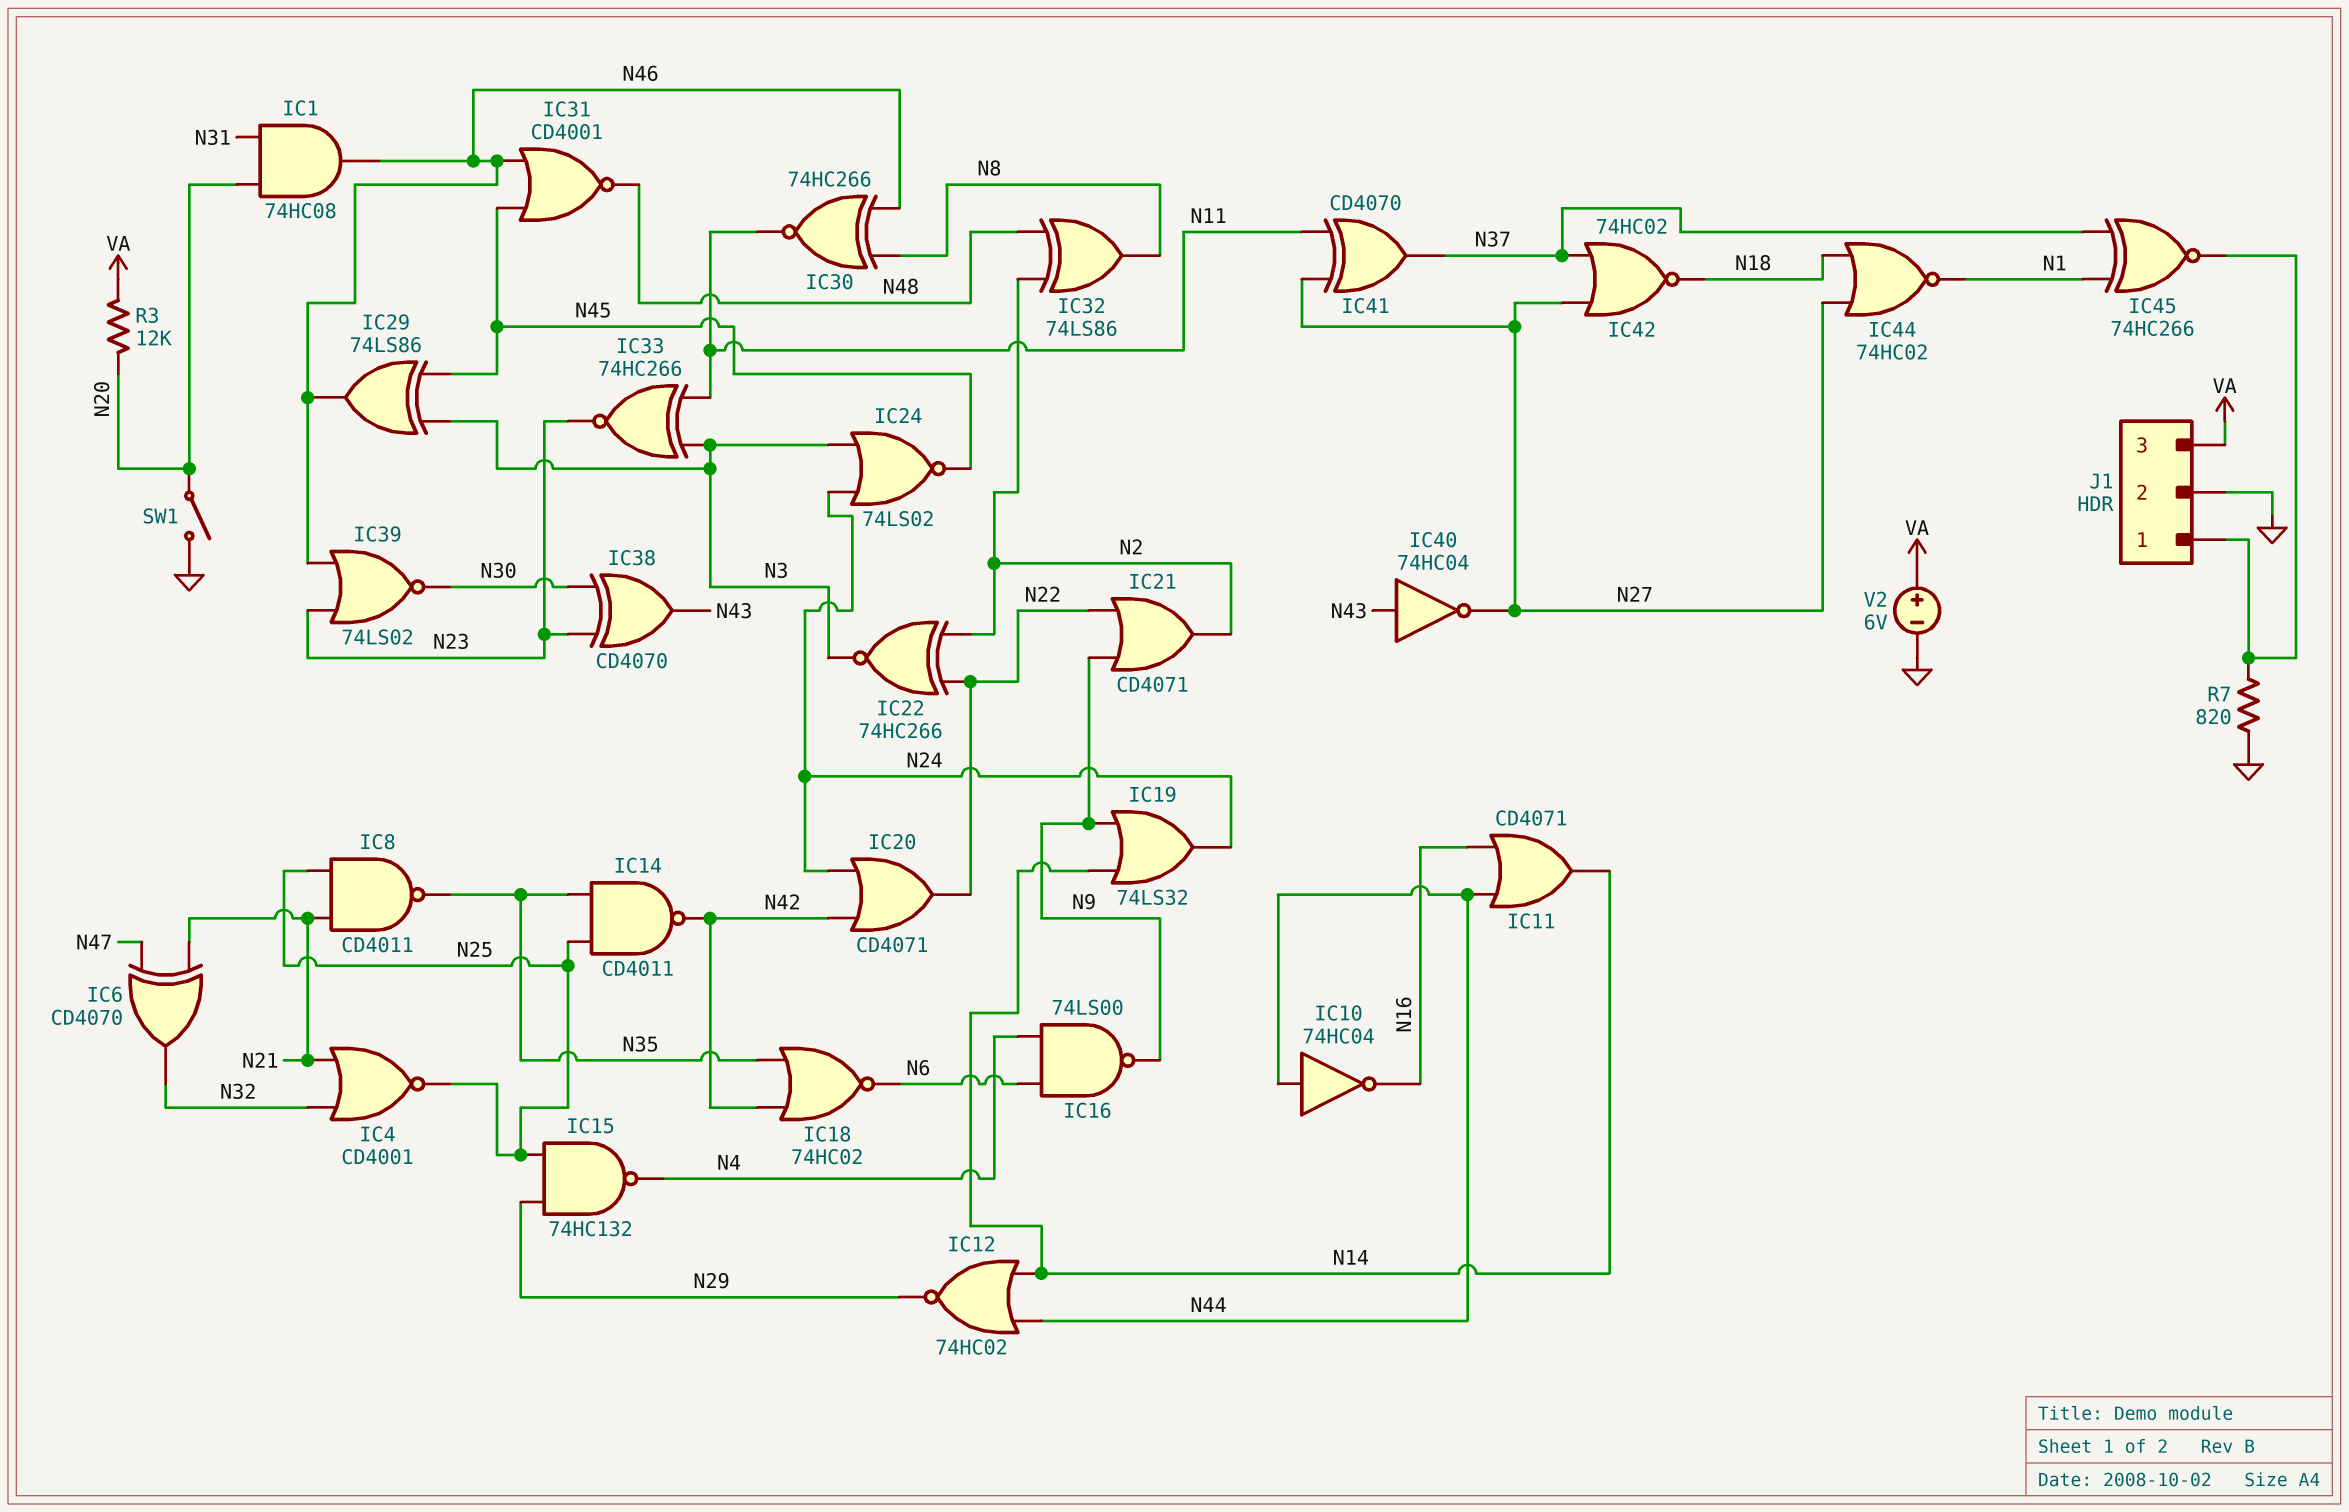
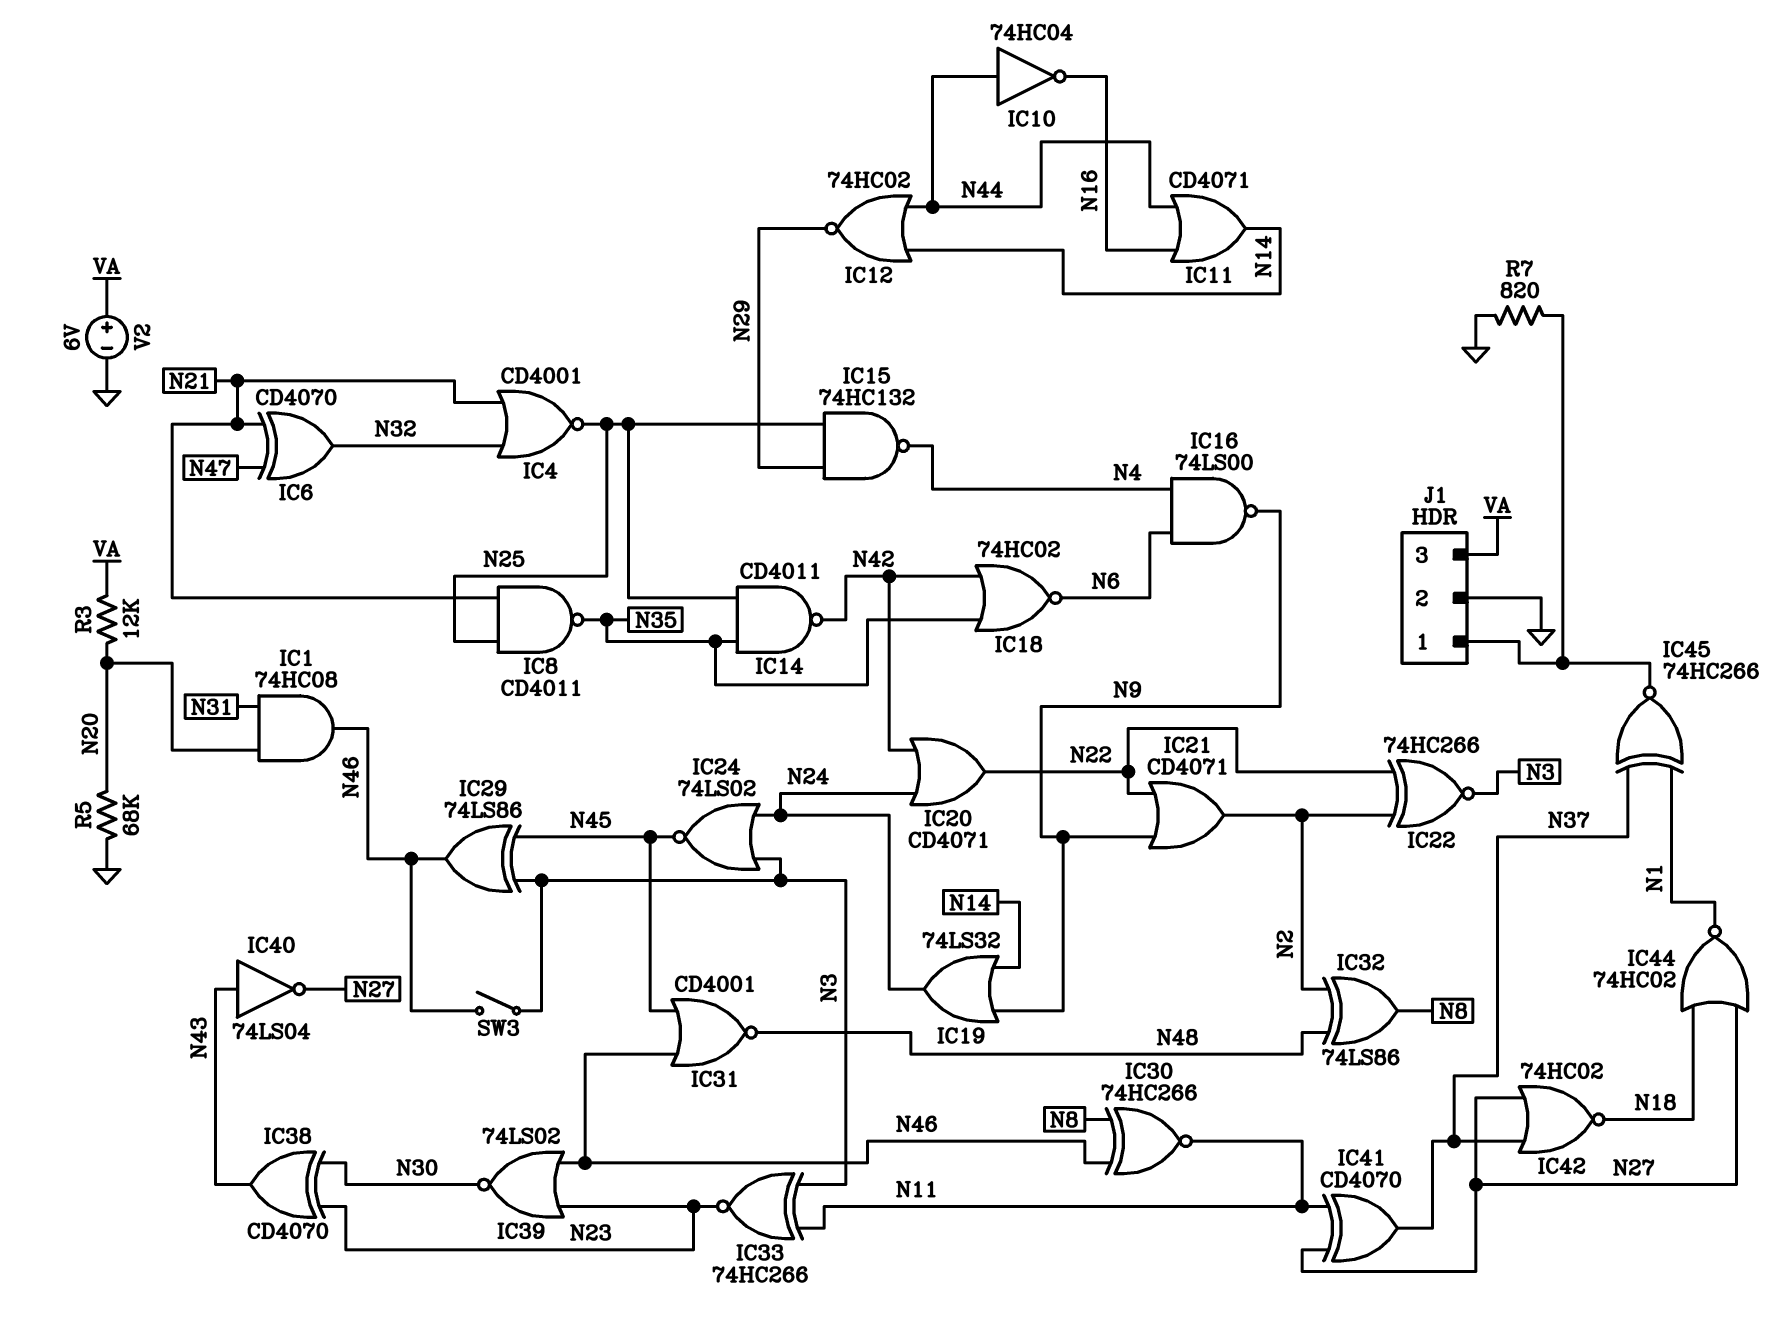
IC40: NOT 74HC04 (in N43, out N27) -> NOT 74LS04 (in N43, out N27)
R5: none -> 68k (GND, N20)
SW1: switch (GND, N20) -> none
SW3: none -> switch (N3, N46)

